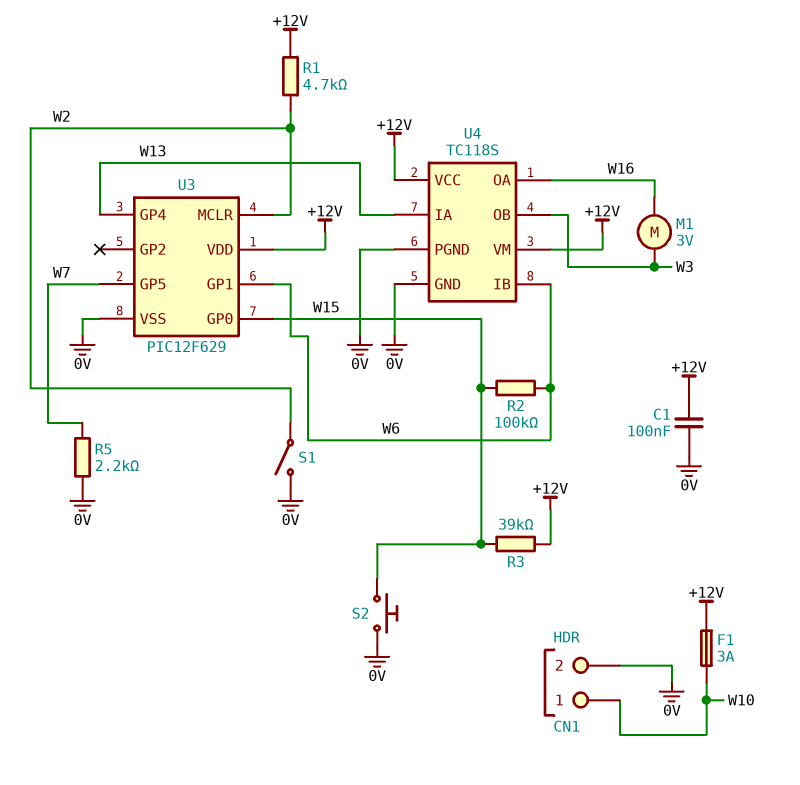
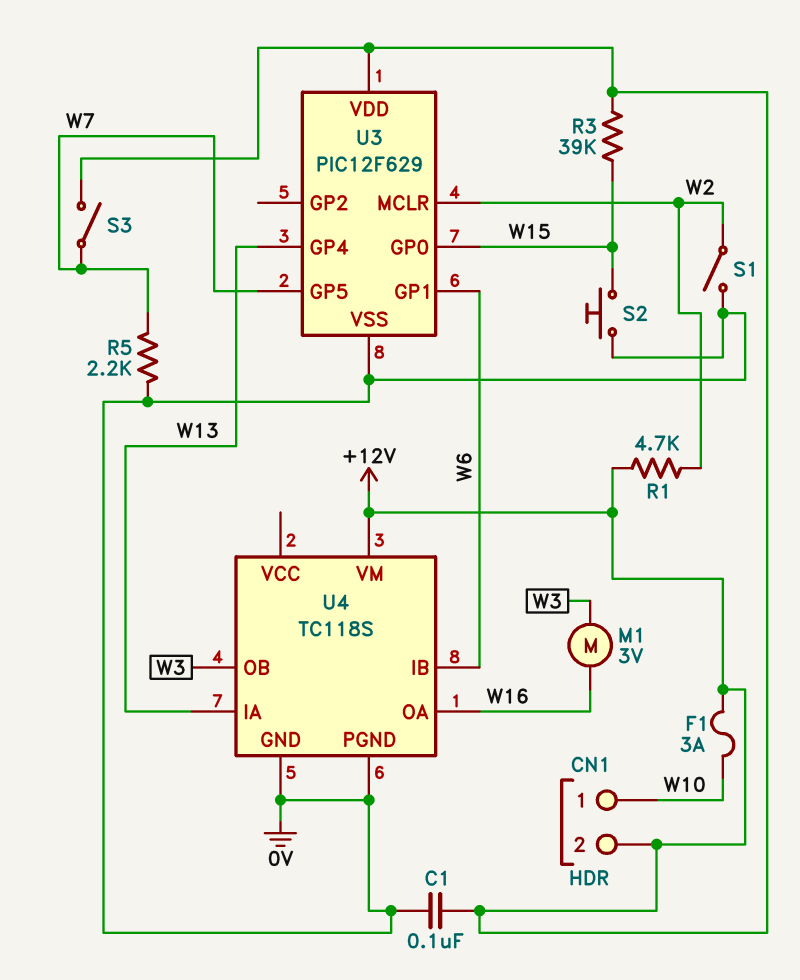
CN1 pin 2: 0V -> +12V
R2: 100k (W6, W15) -> none
S3: none -> switch (+12V, W7)
U4 pin VCC: +12V -> none

